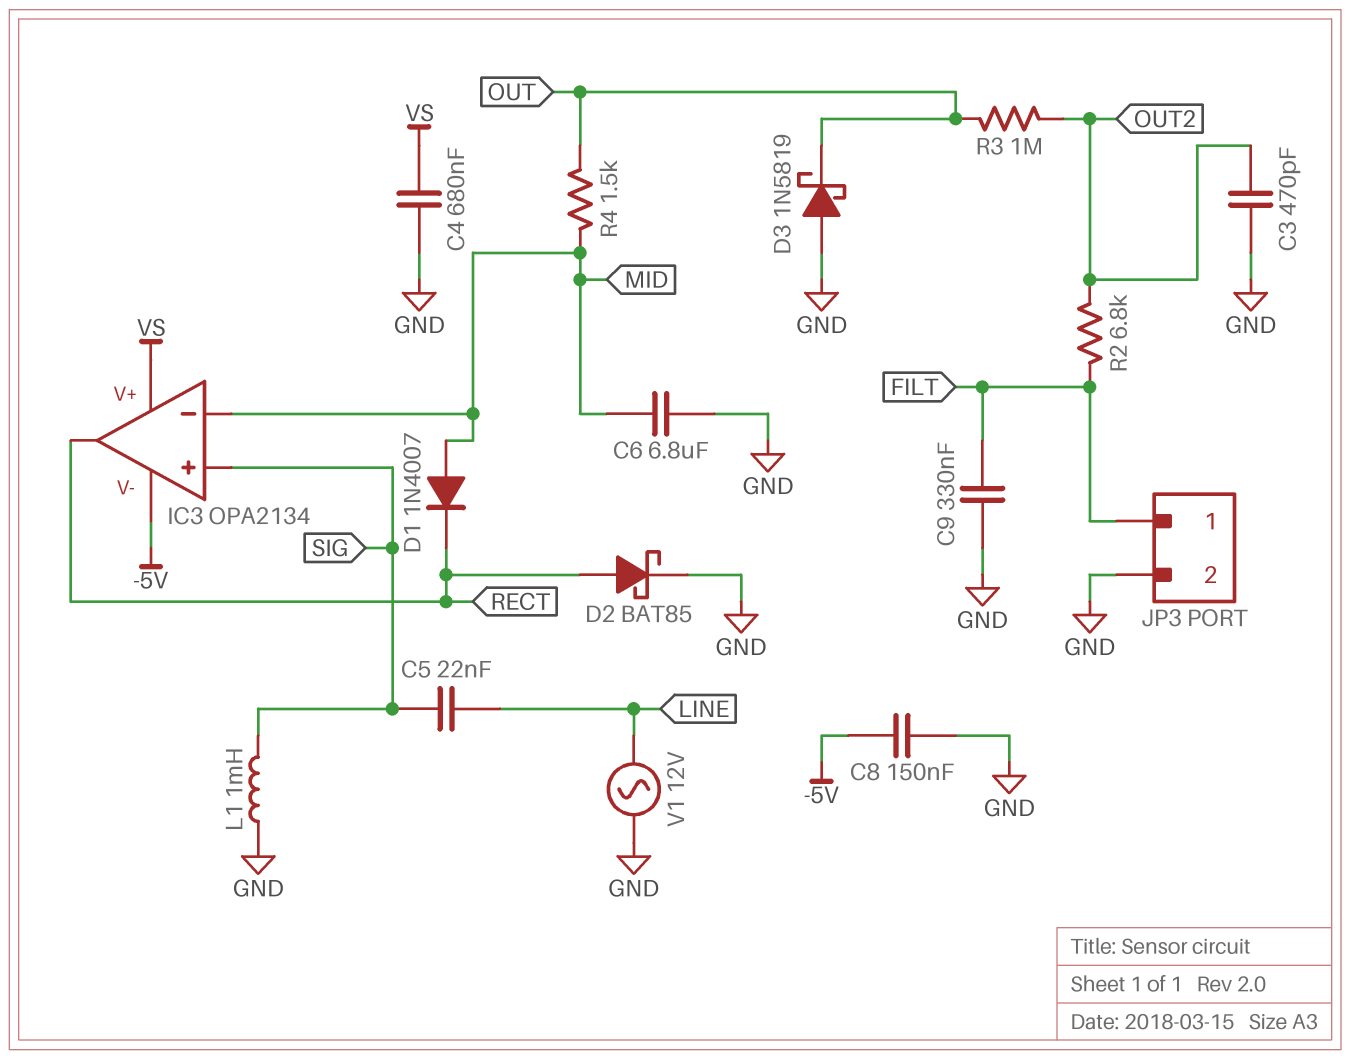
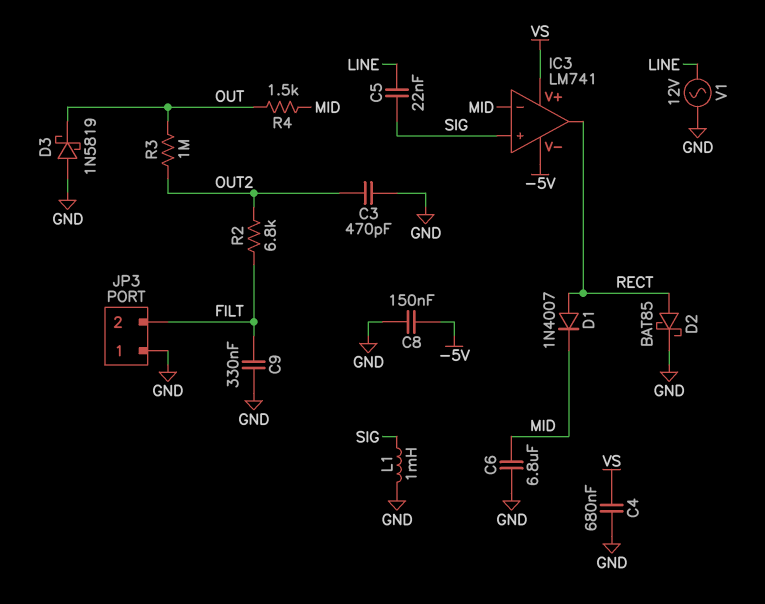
D1: diode 1N4007 (A MID, K RECT) -> diode 1N4007 (A RECT, K MID)
IC3: OPA2134 -> LM741
JP3 pin 1: FILT -> GND
JP3 pin 2: GND -> FILT

